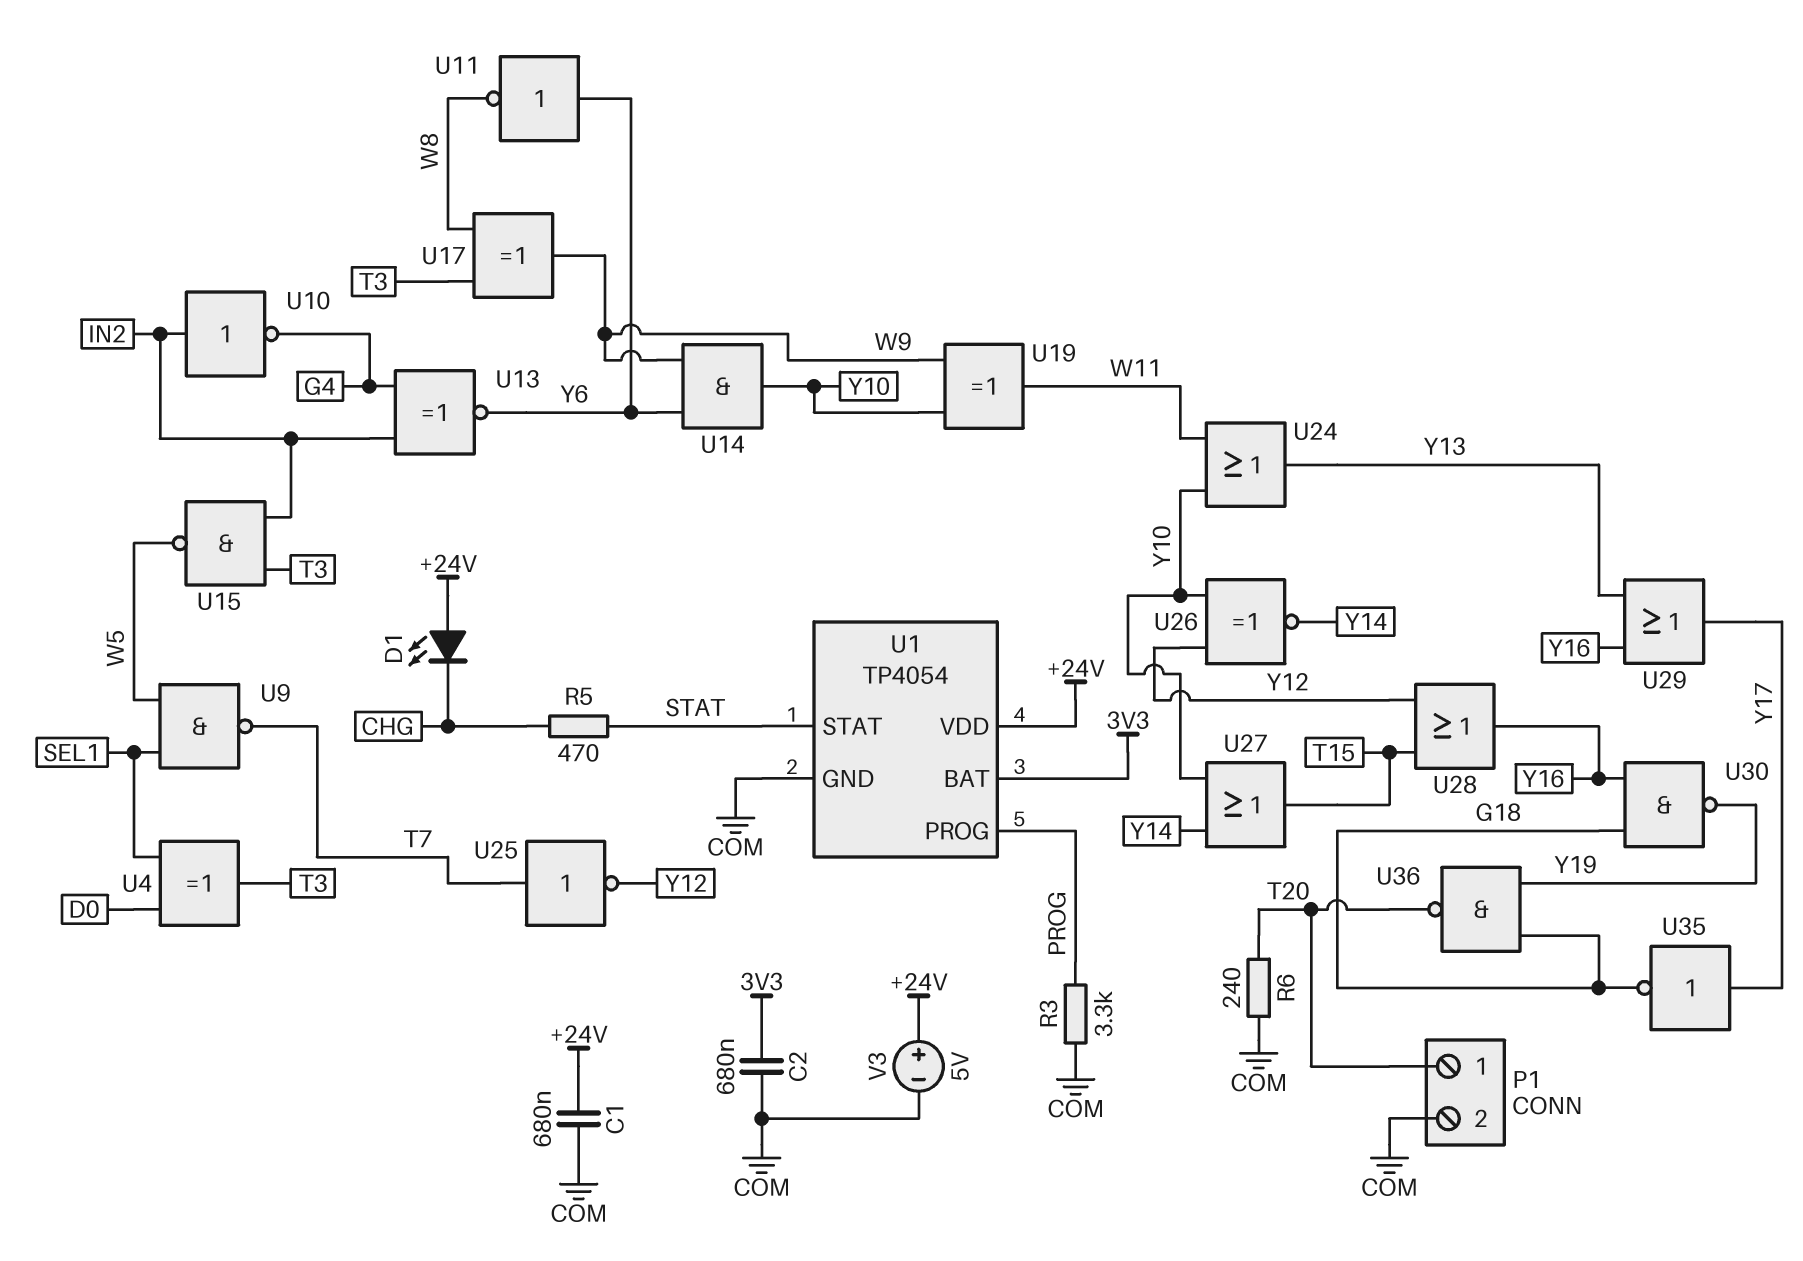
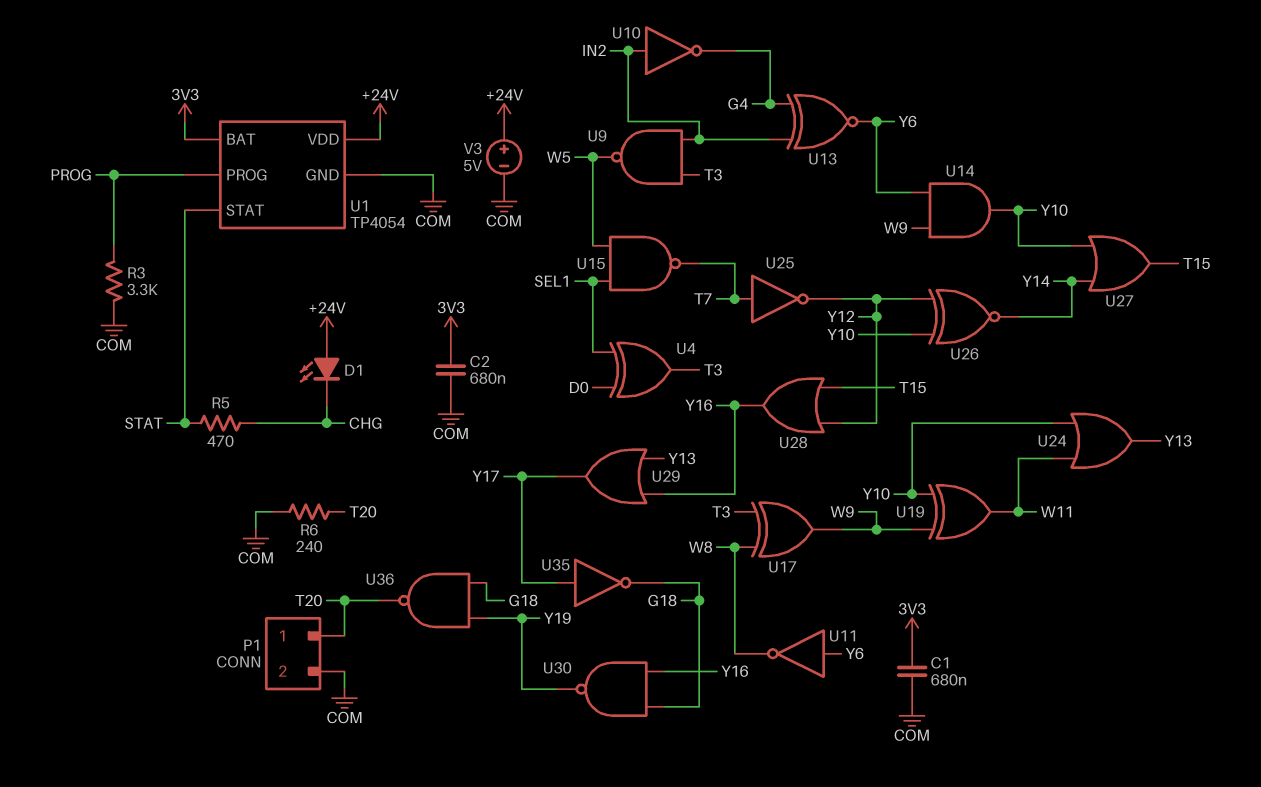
C1: 680nF (+24V, COM) -> 680nF (3V3, COM)
U9: NAND (in SEL1, in W5, out T7) -> NAND (in IN2, in T3, out W5)
U15: NAND (in IN2, in T3, out W5) -> NAND (in SEL1, in W5, out T7)

